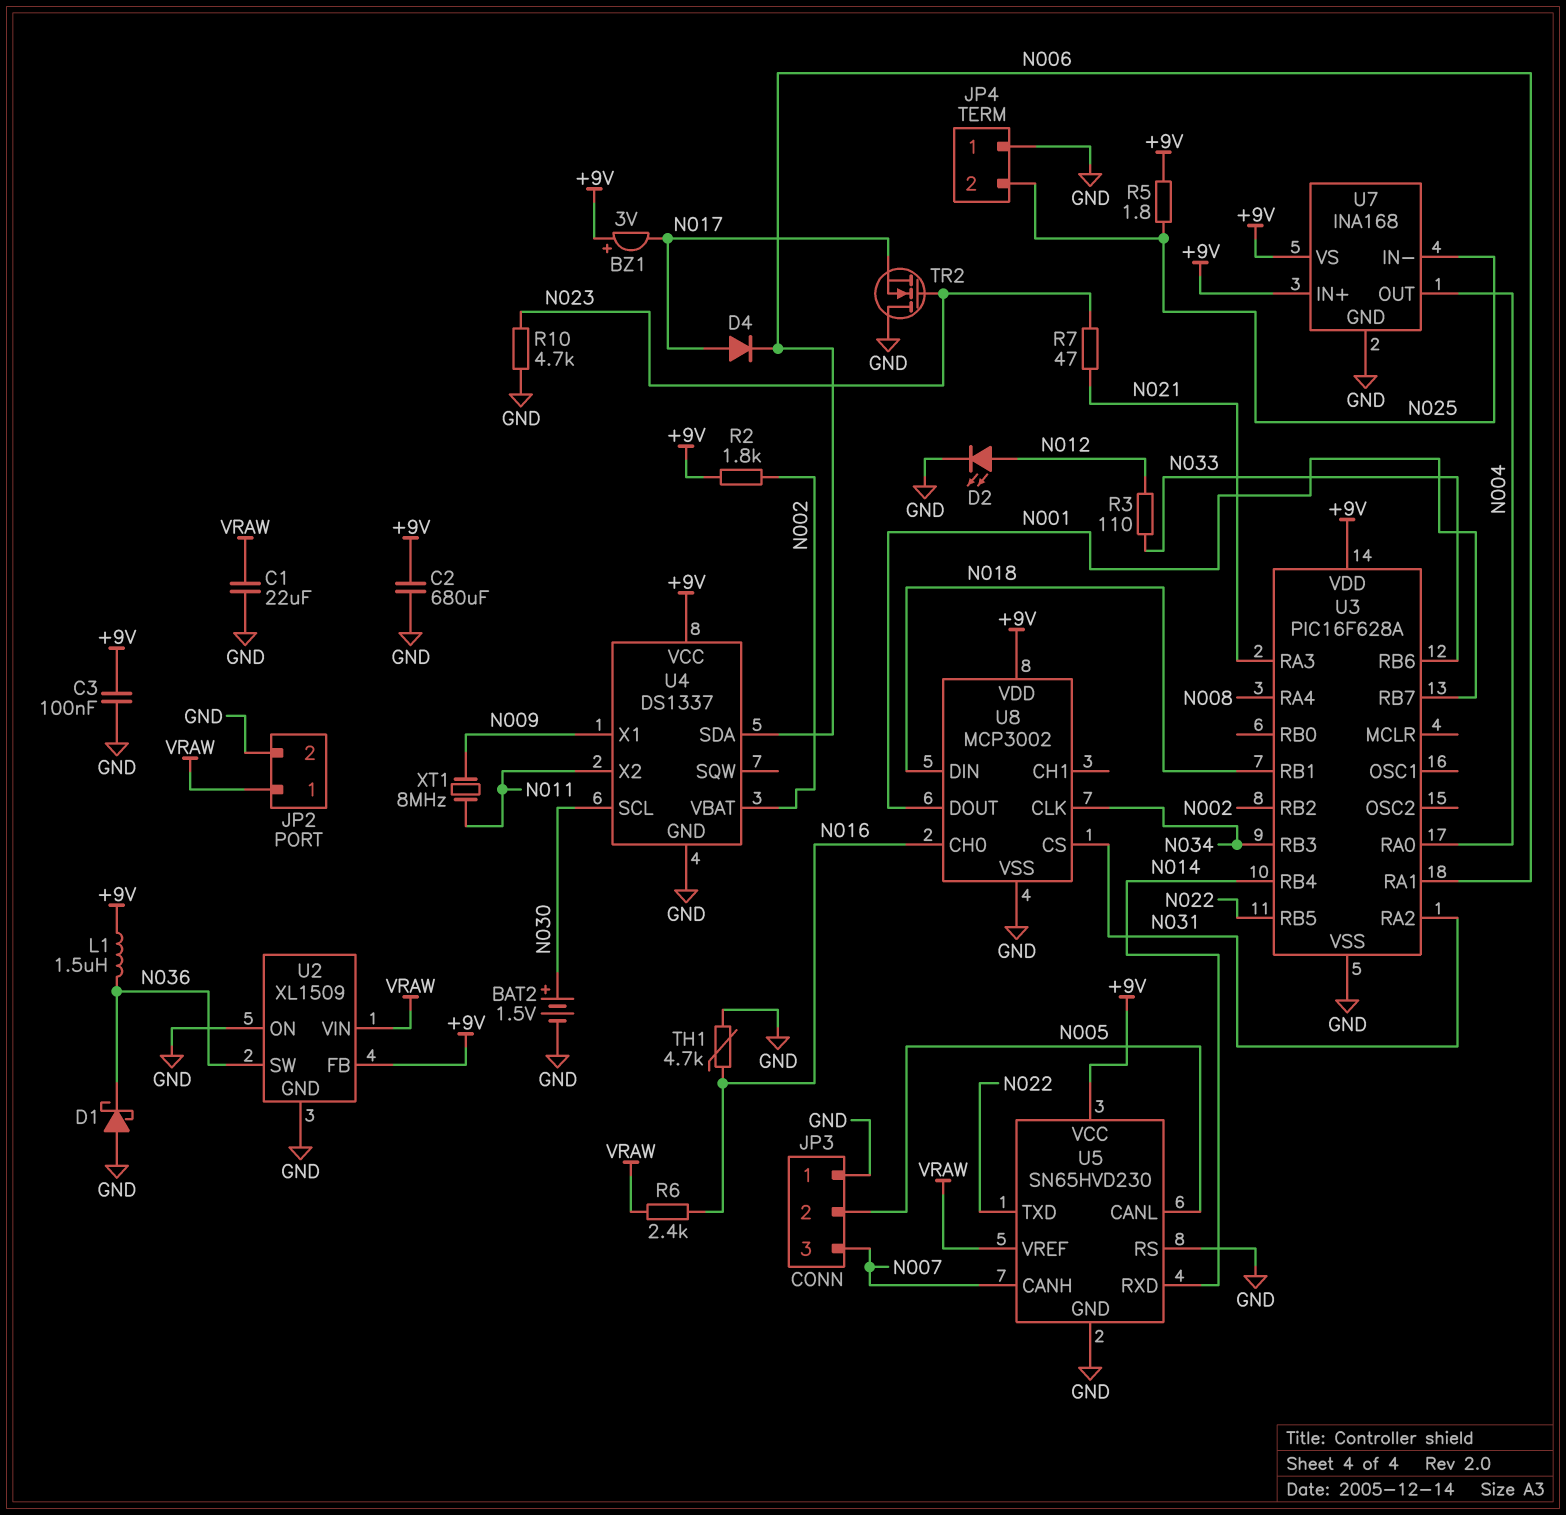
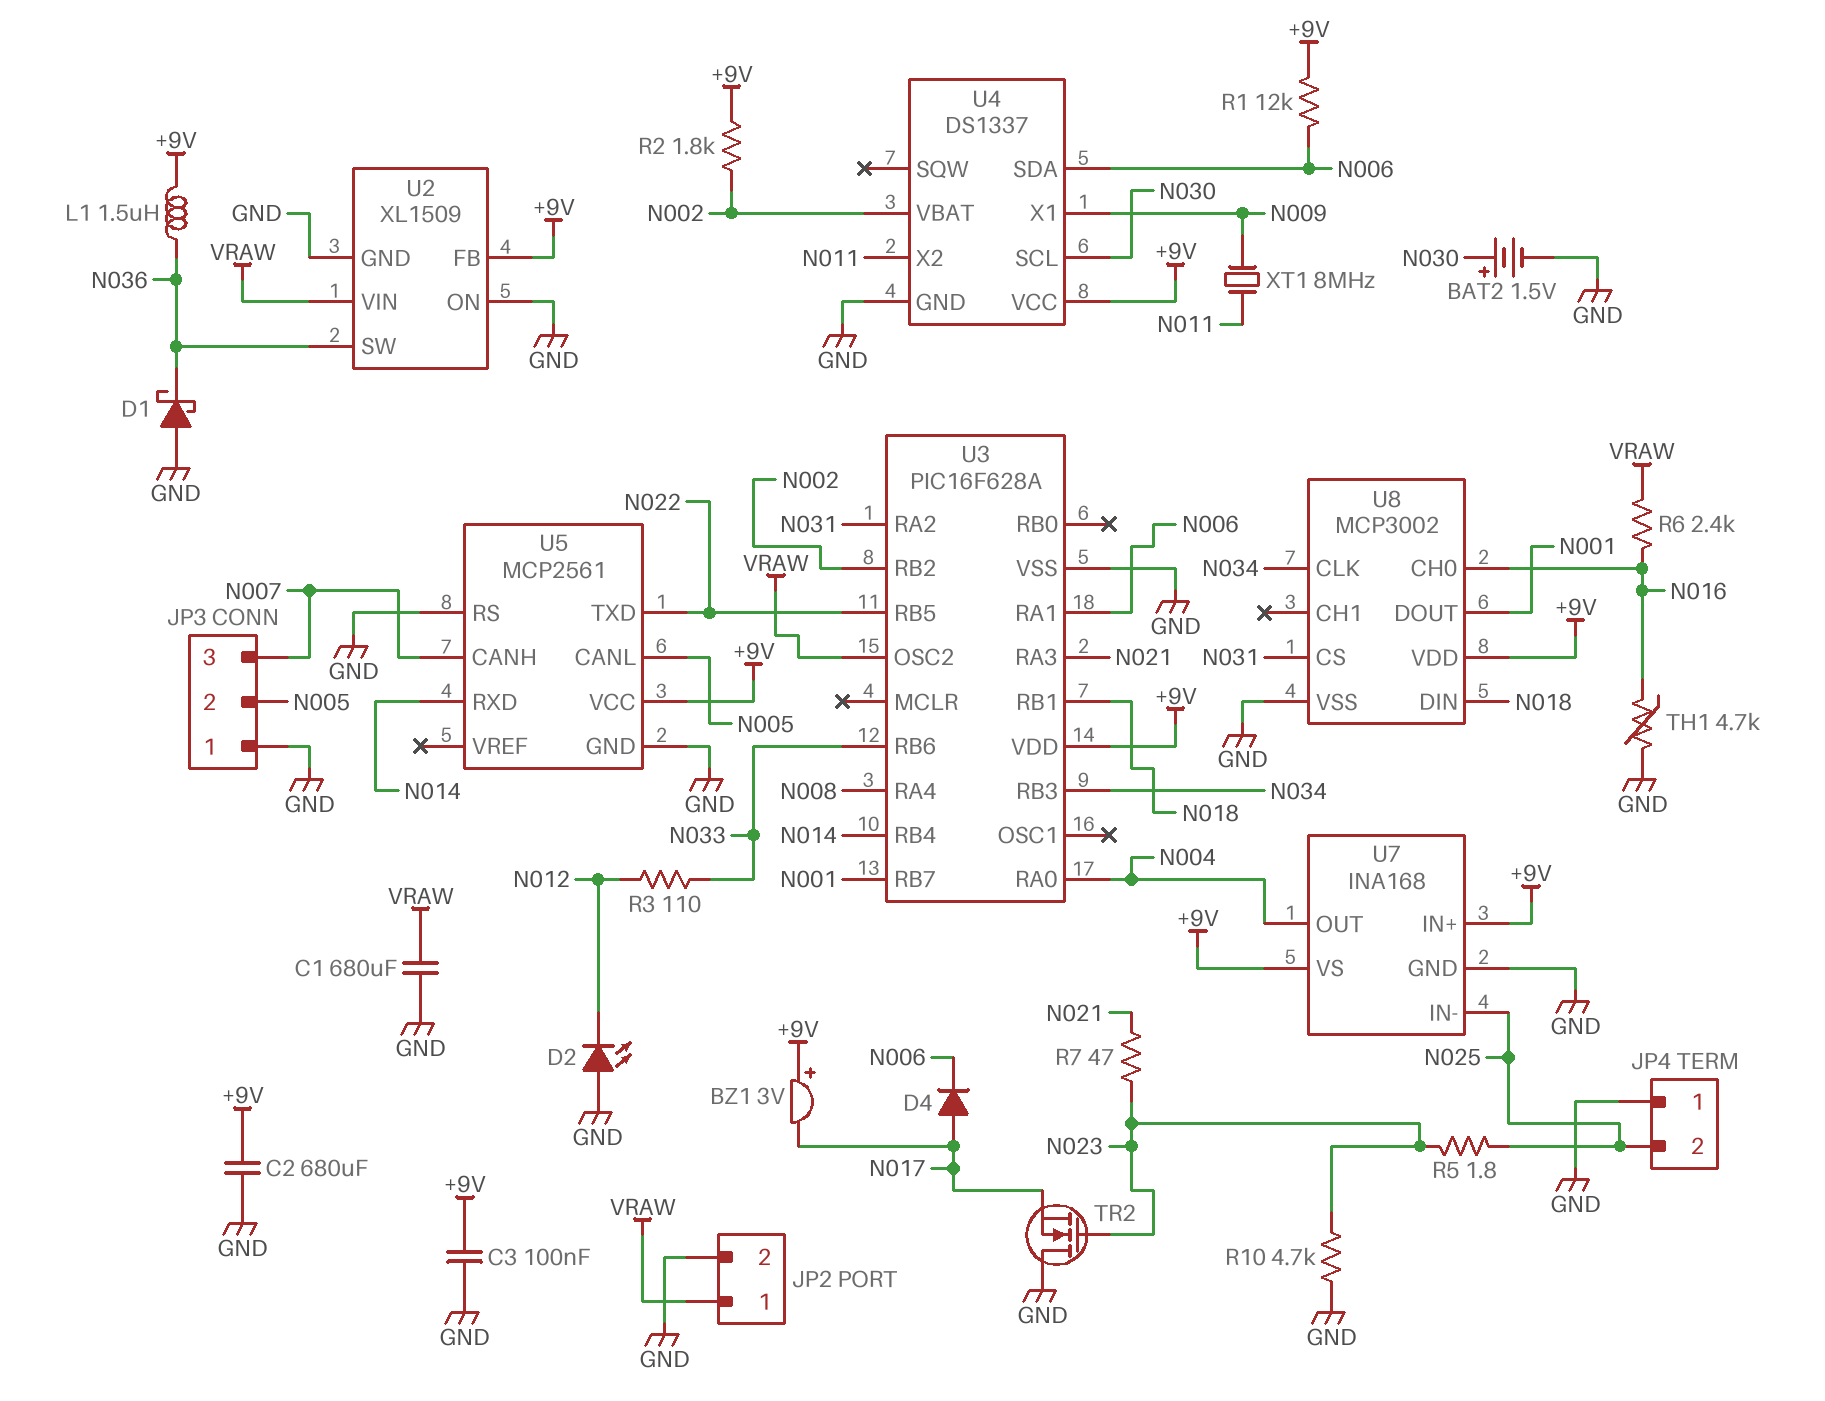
C1: 22uF (GND, VRAW) -> 680uF (GND, VRAW)
D2: LED (A N012, K GND) -> LED (A GND, K N012)
R1: none -> 12k (+9V, N006)
R5: 1.8 (+9V, N025) -> 1.8 (N023, N025)
U3 pin OSC2: none -> VRAW
U5: SN65HVD230 -> MCP2561
U5 pin VREF: VRAW -> none

